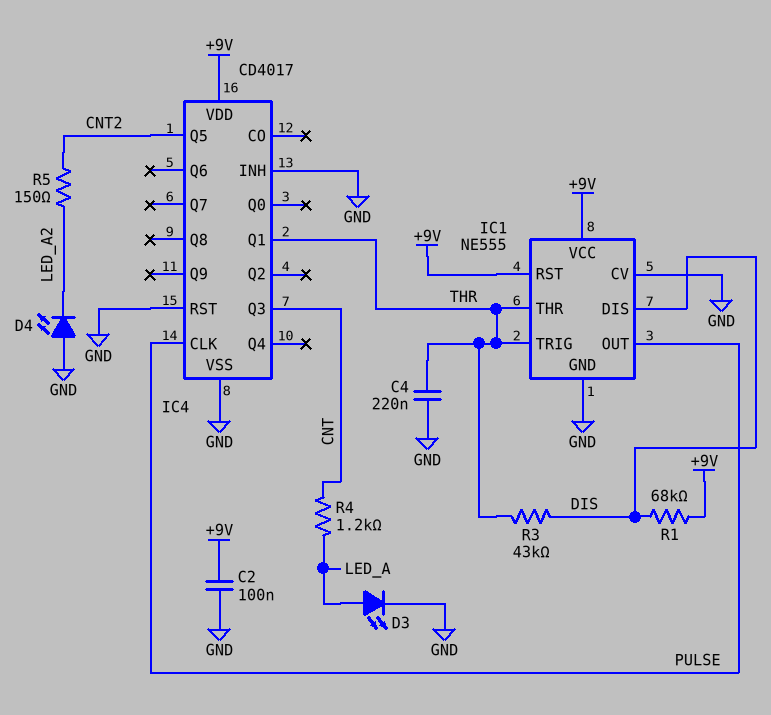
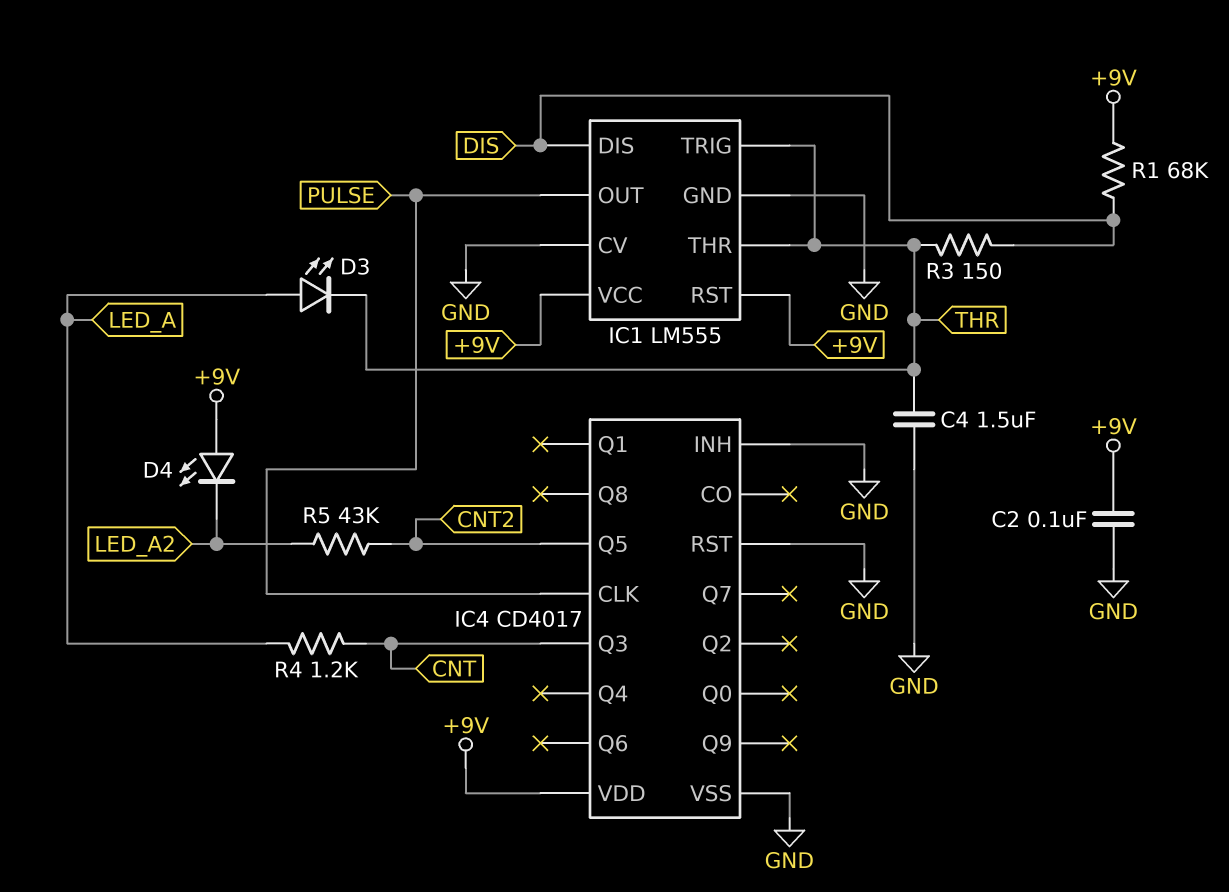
C4: 220nF (GND, THR) -> 1.5uF (GND, THR)
D3: LED (A LED_A, K GND) -> LED (A LED_A, K THR)
D4: LED (A GND, K LED_A2) -> LED (A +9V, K LED_A2)
IC1: NE555 -> LM555
IC4 pin Q1: THR -> none
R3: 43k (DIS, THR) -> 150 (DIS, THR)
R5: 150 (CNT2, LED_A2) -> 43k (CNT2, LED_A2)

